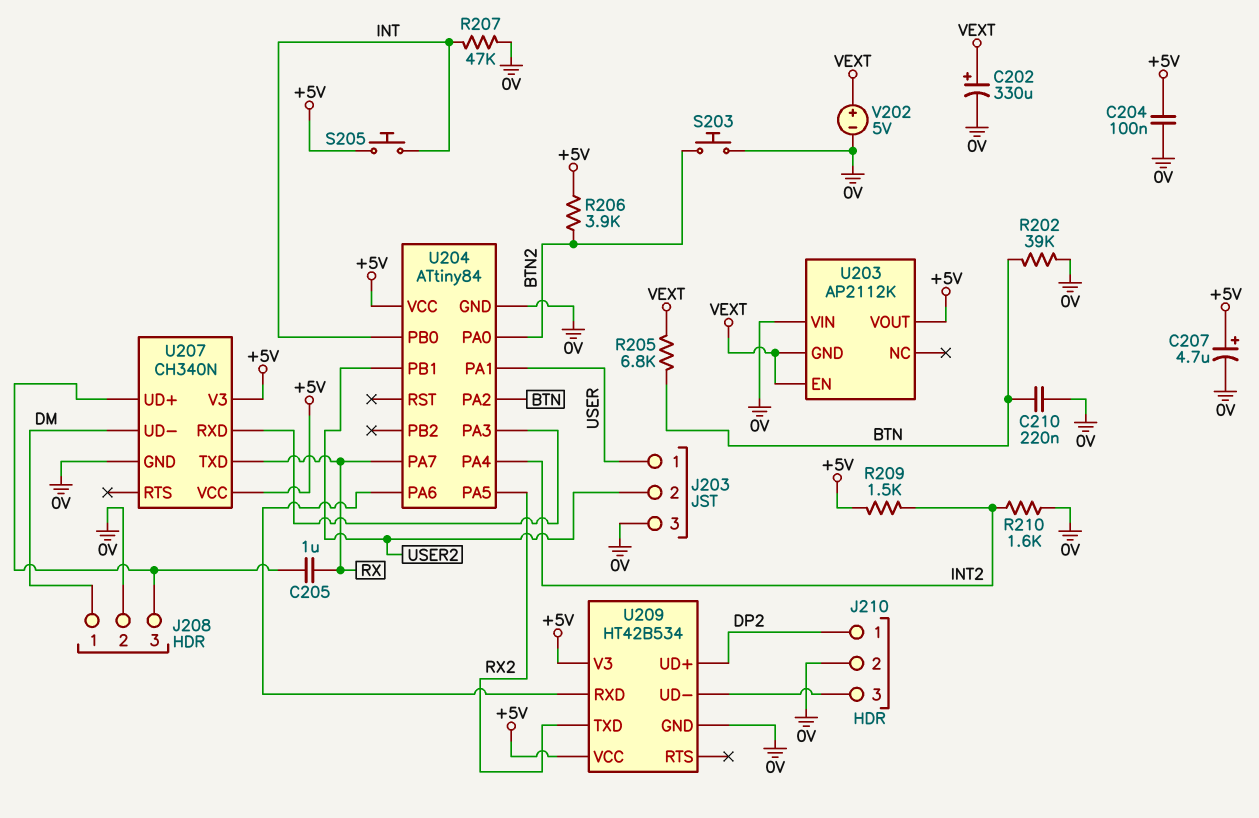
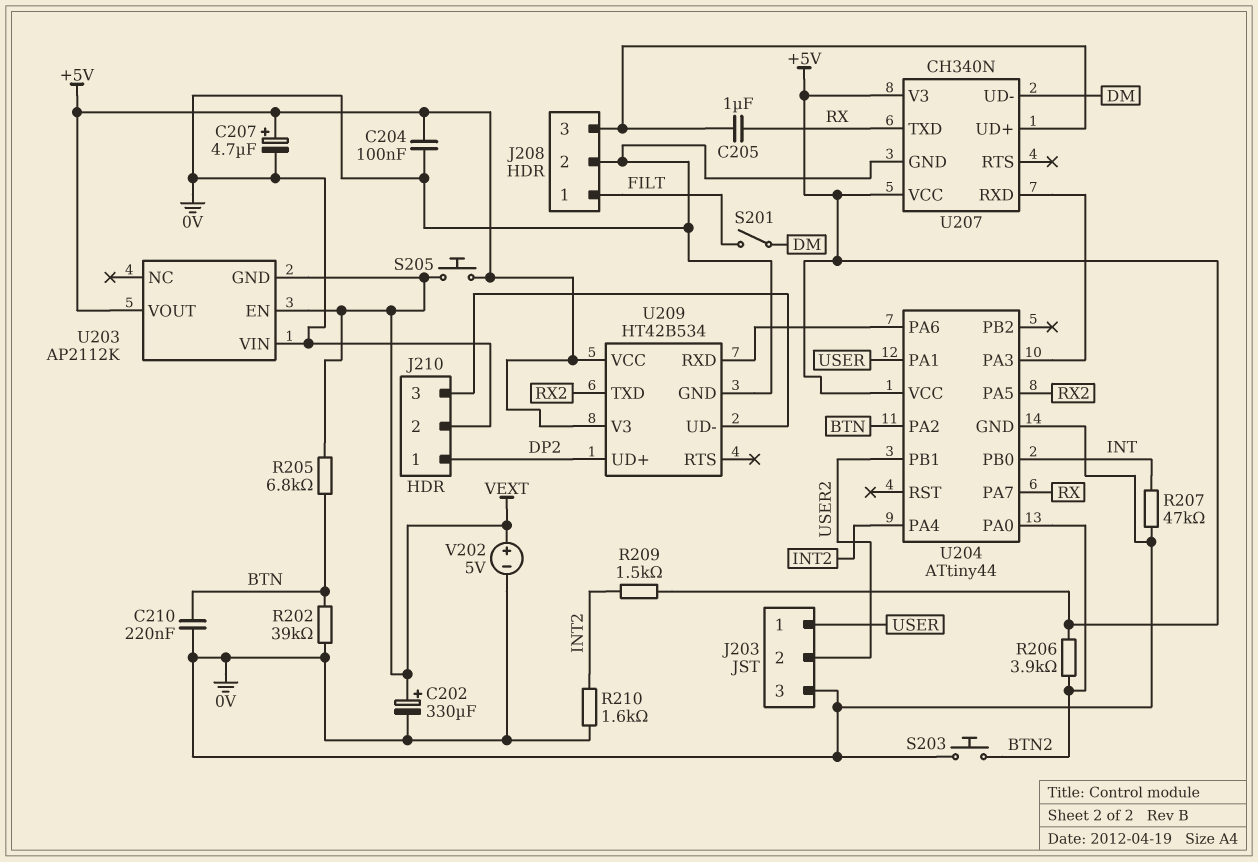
J208 pin 1: DM -> FILT
S201: none -> switch (DM, FILT)
S205: button (+5V, INT) -> button (+5V, VEXT)
U204: ATtiny84 -> ATtiny44

